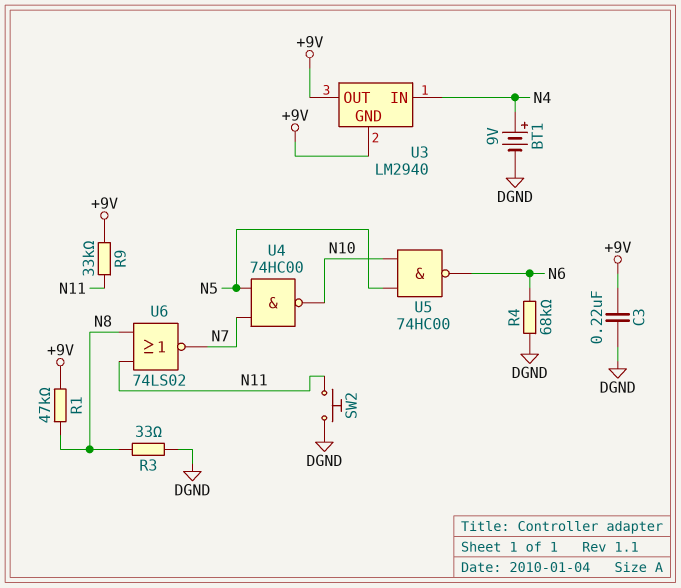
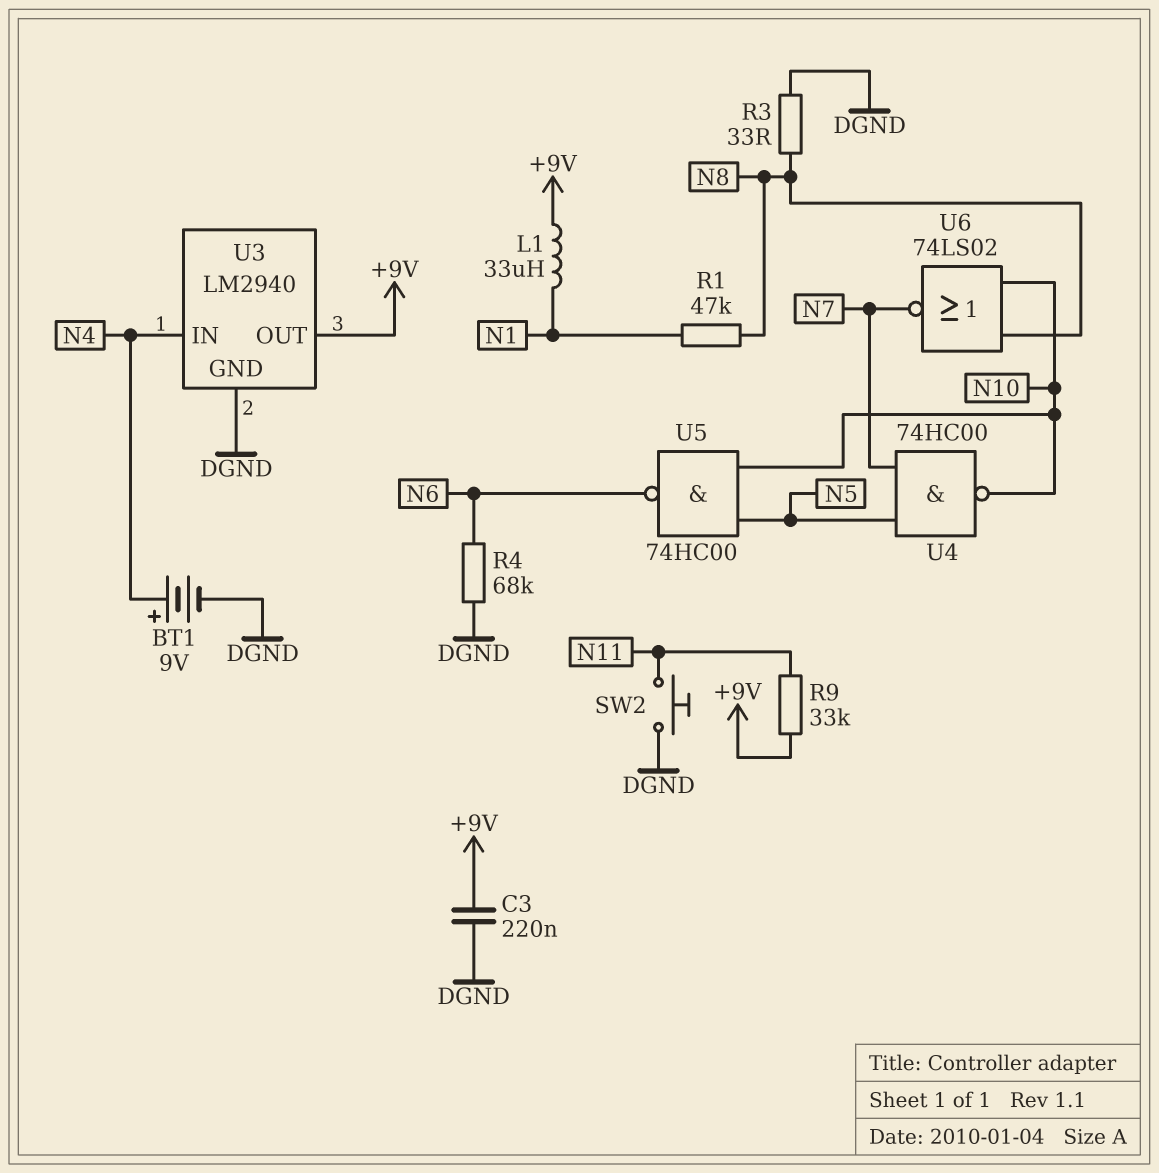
L1: none -> 33uH (+9V, N1)
R1: 47k (+9V, N8) -> 47k (N1, N8)
U3 pin GND: +9V -> DGND
U6: NOR 74LS02 (in N8, in N11, out N7) -> NOR 74LS02 (in N8, in N10, out N7)

